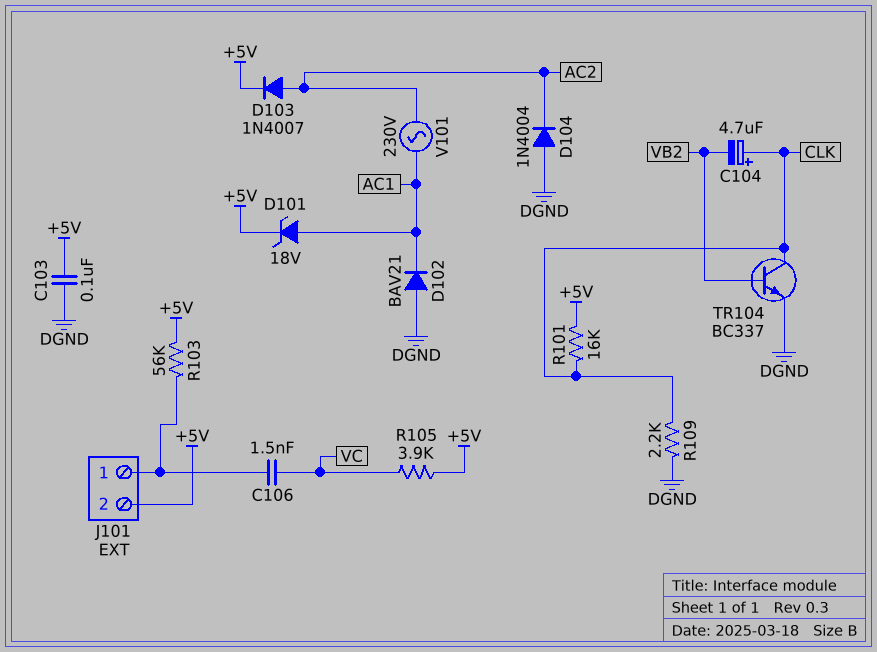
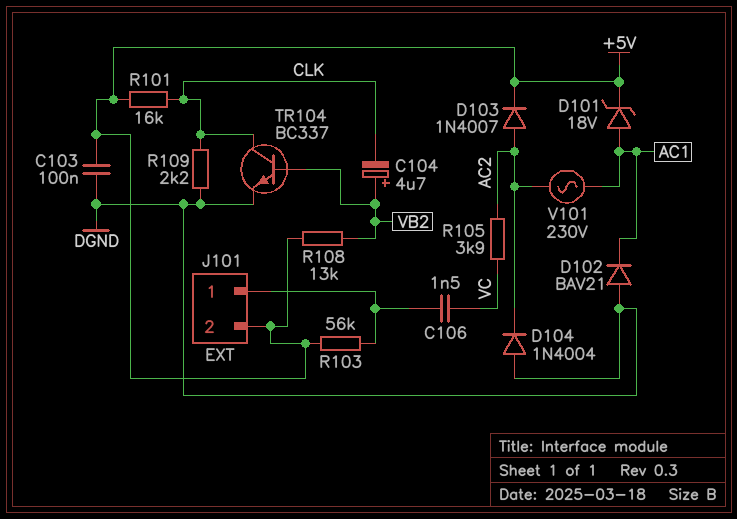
C104: 4.7uF (plus CLK, minus VB2) -> 4.7uF (plus VB2, minus CLK)
R105: 3.9k (+5V, VC) -> 3.9k (AC2, VC)
R108: none -> 13k (+5V, VB2)

